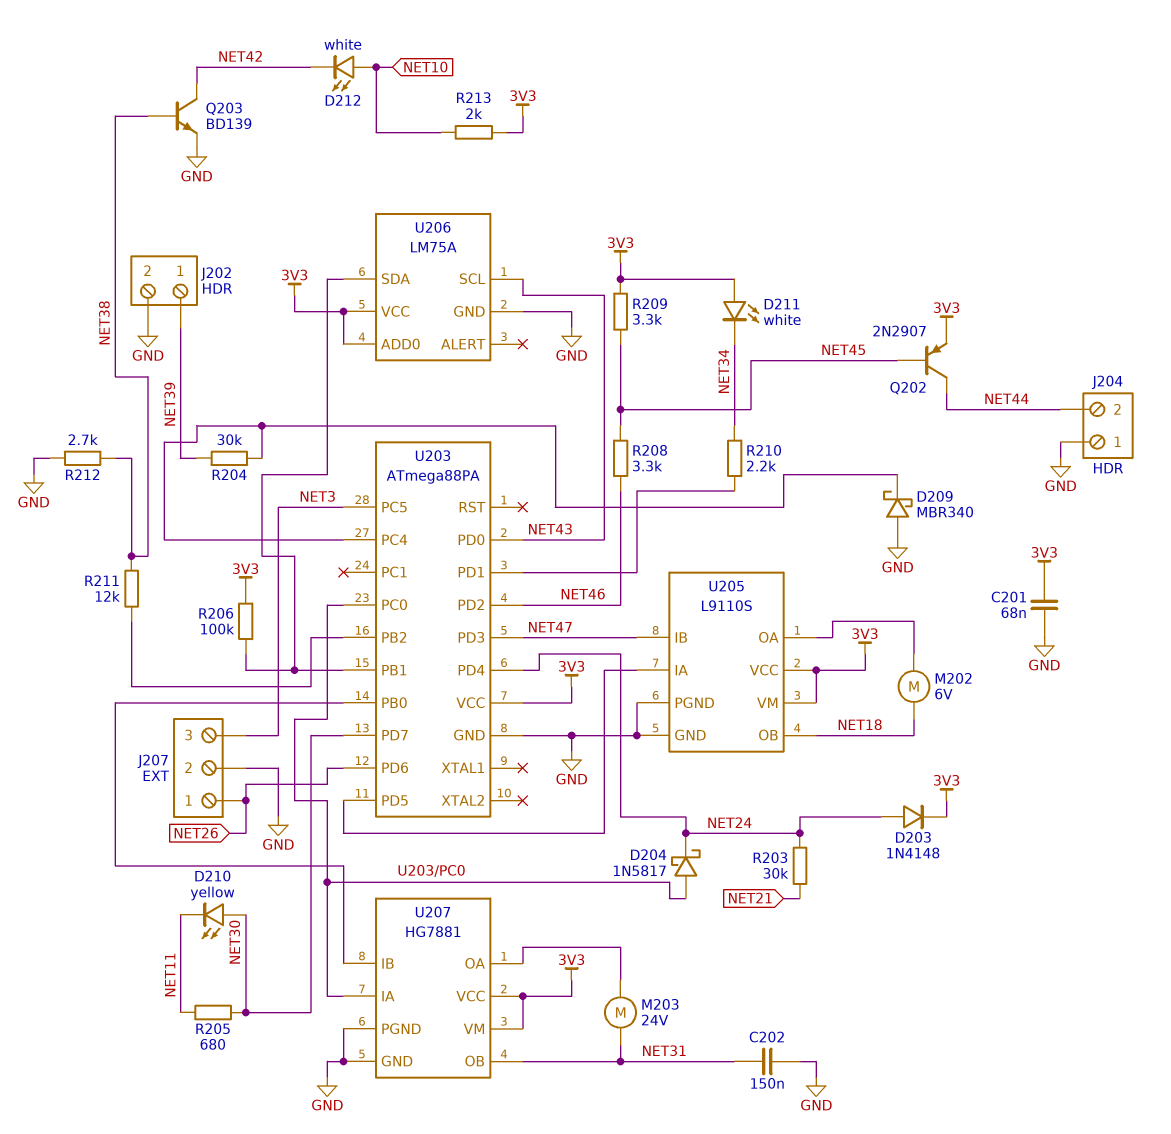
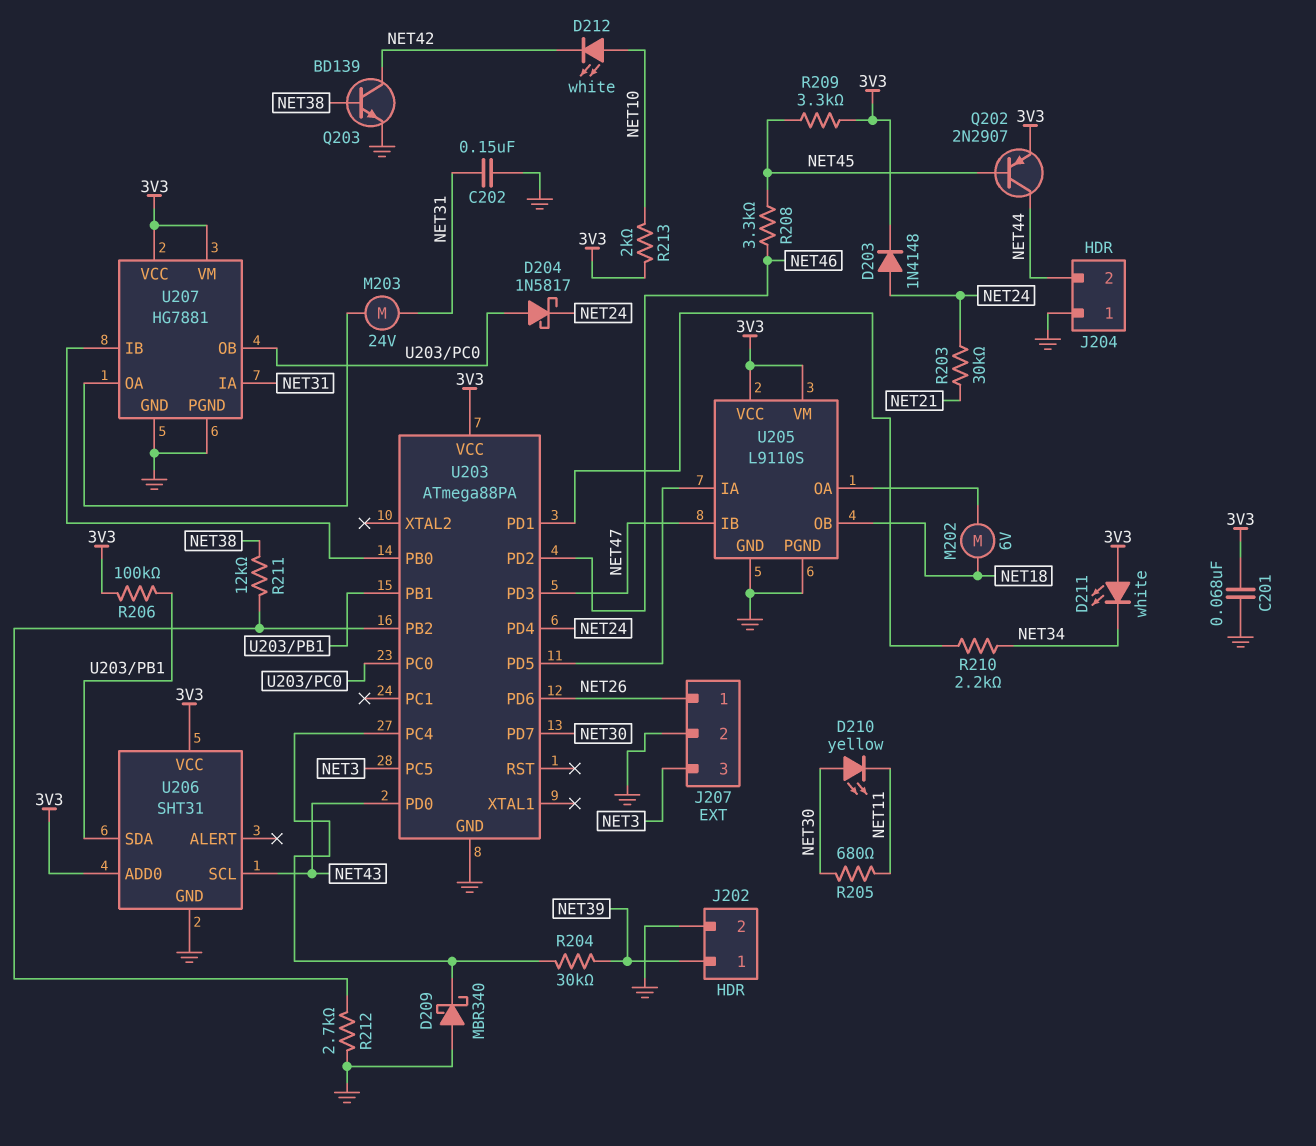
R212: 2.7k (GND, NET38) -> 2.7k (GND, U203/PB2)
U206: LM75A -> SHT31
U207 pin IA: U203/PC0 -> NET31
U207 pin OB: NET31 -> U203/PC0

